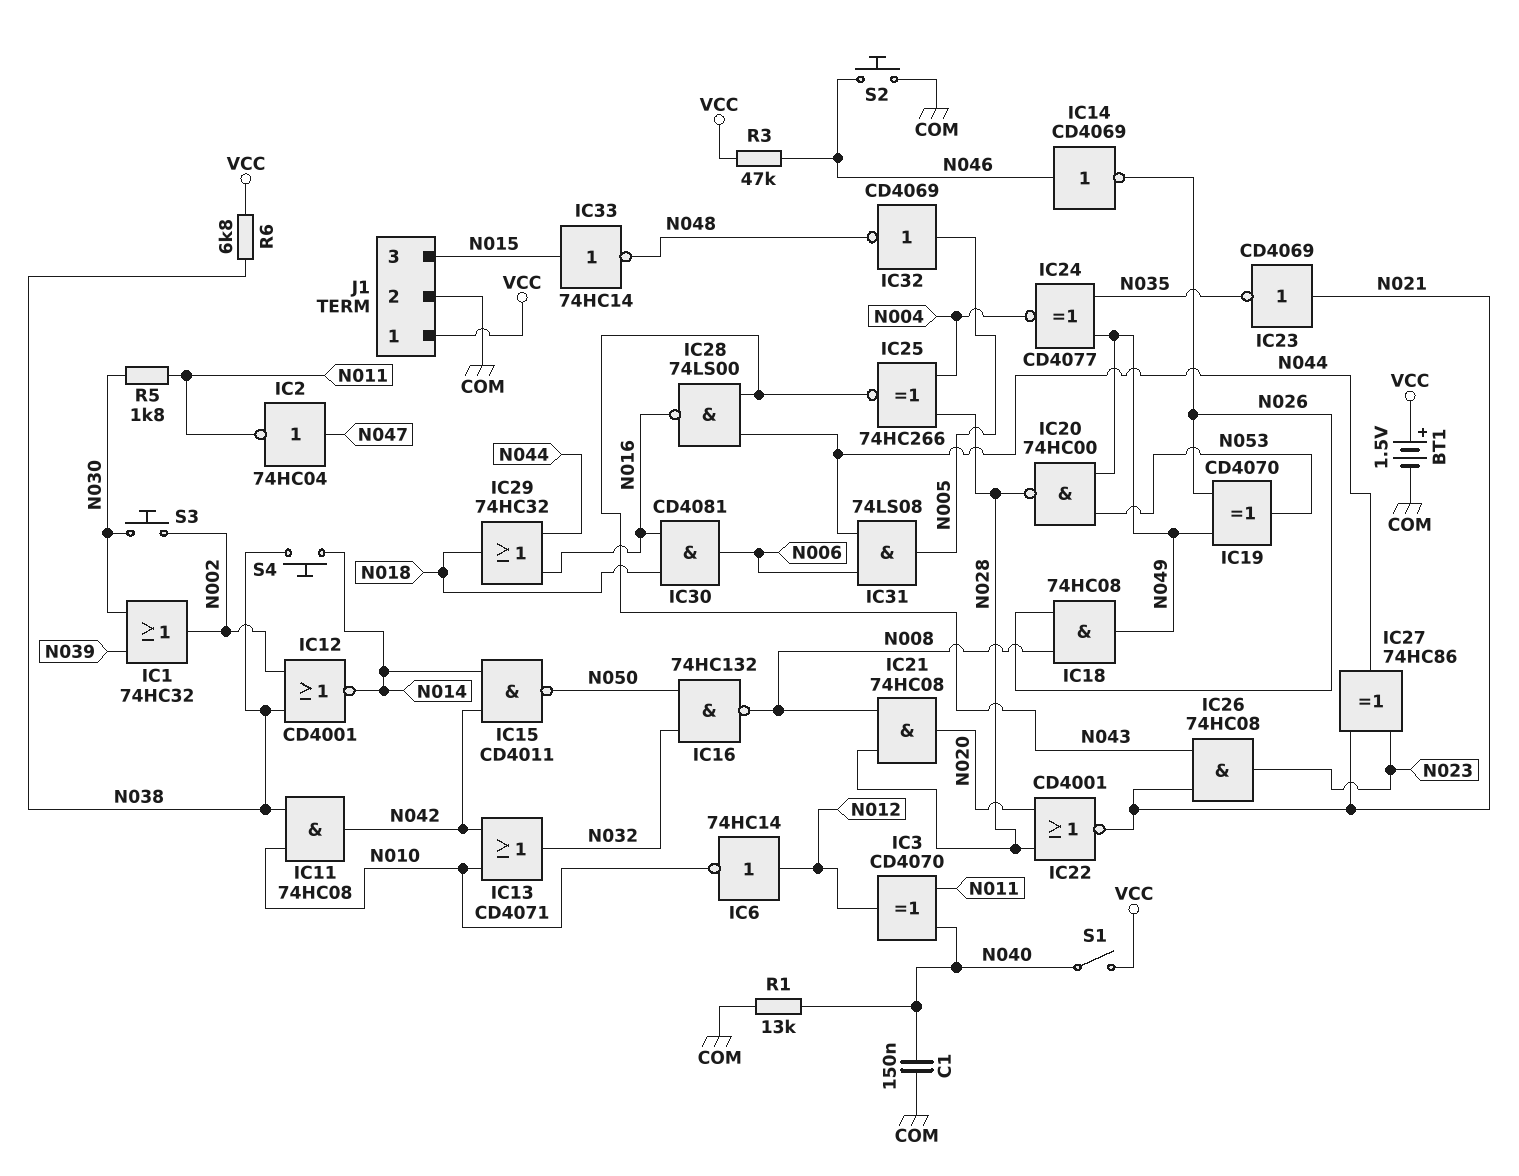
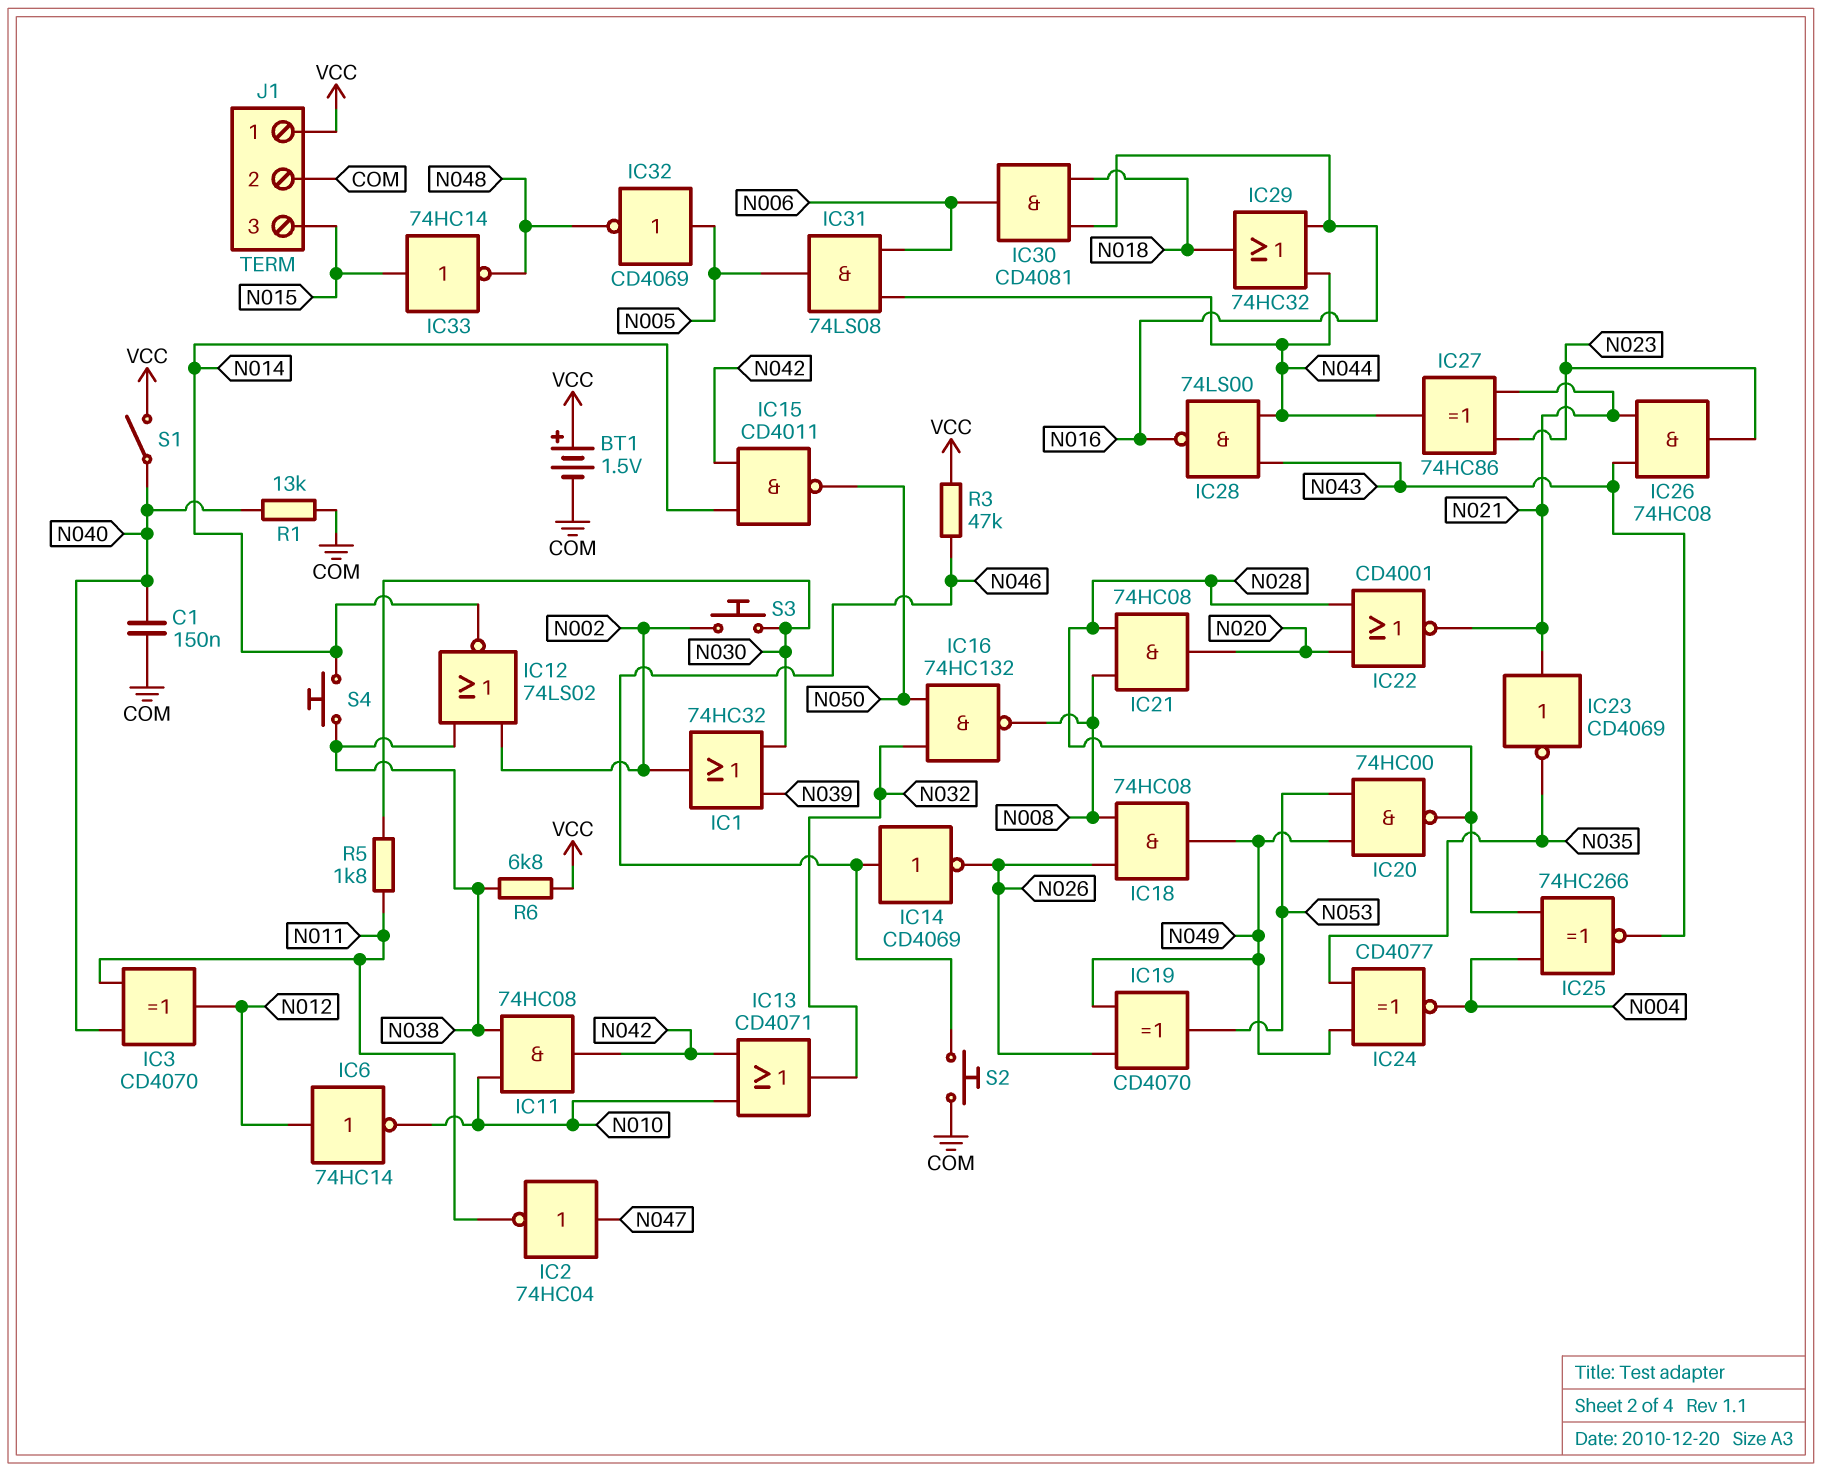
IC12: NOR CD4001 (in N002, in N038, out N014) -> NOR 74LS02 (in N002, in N038, out N014)

